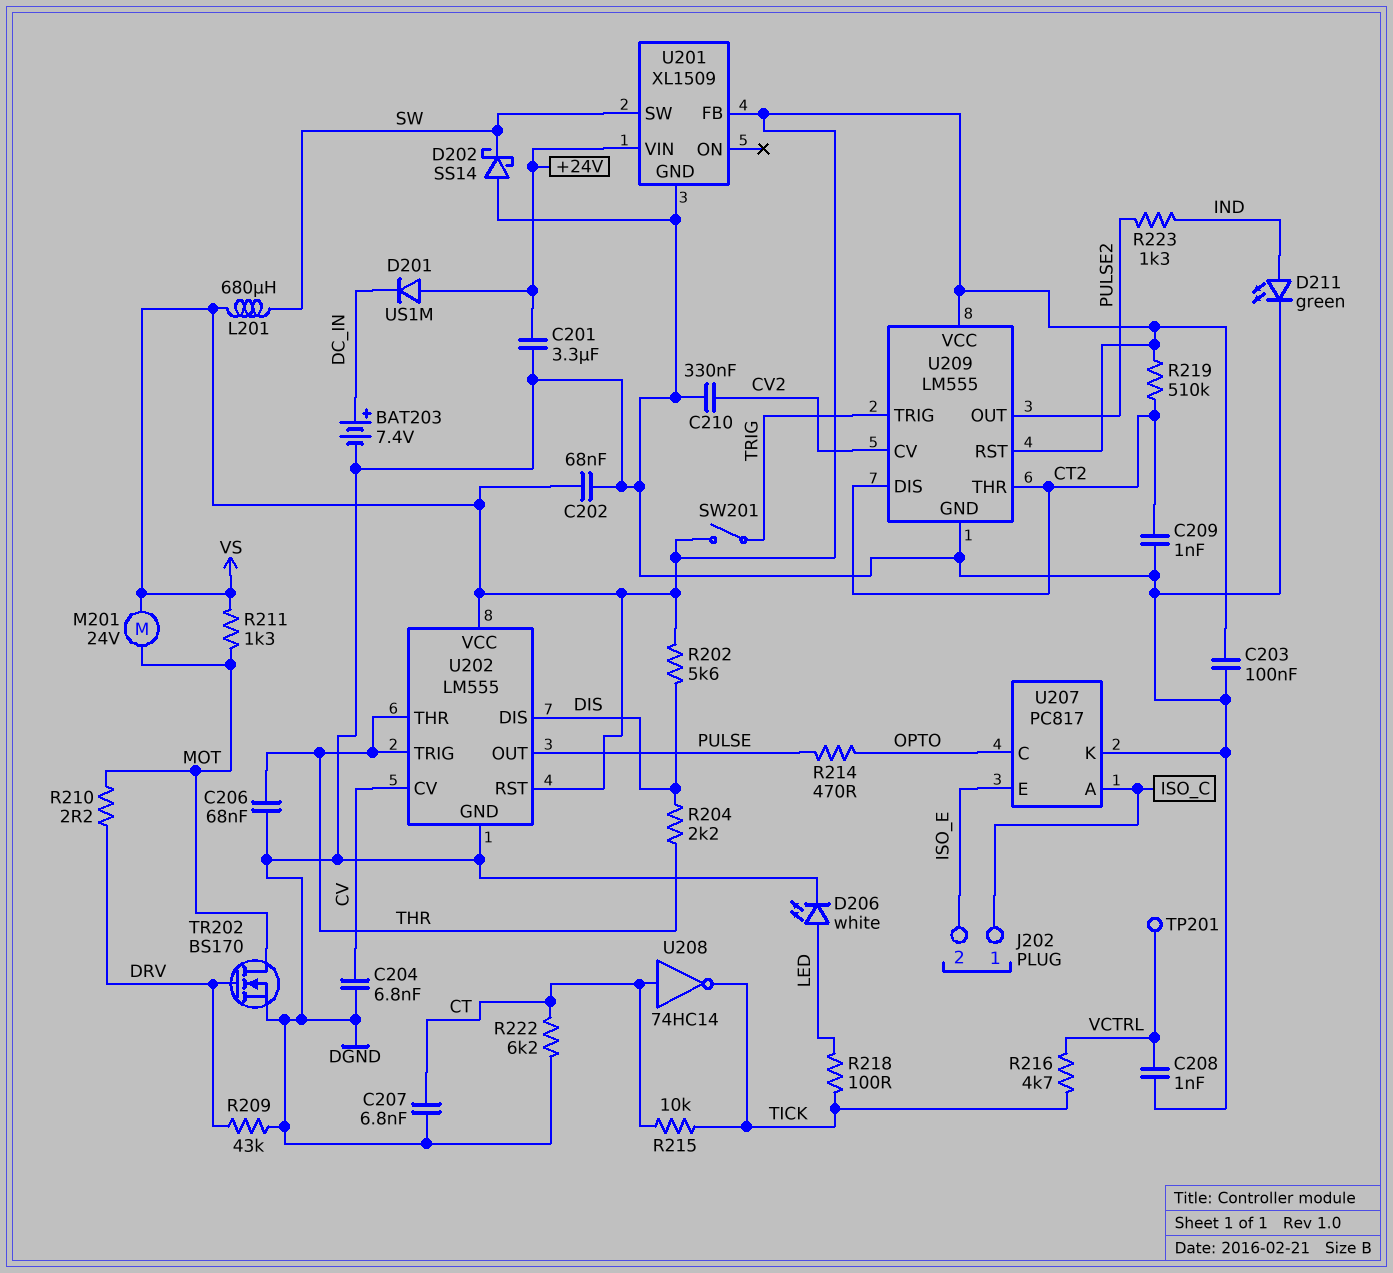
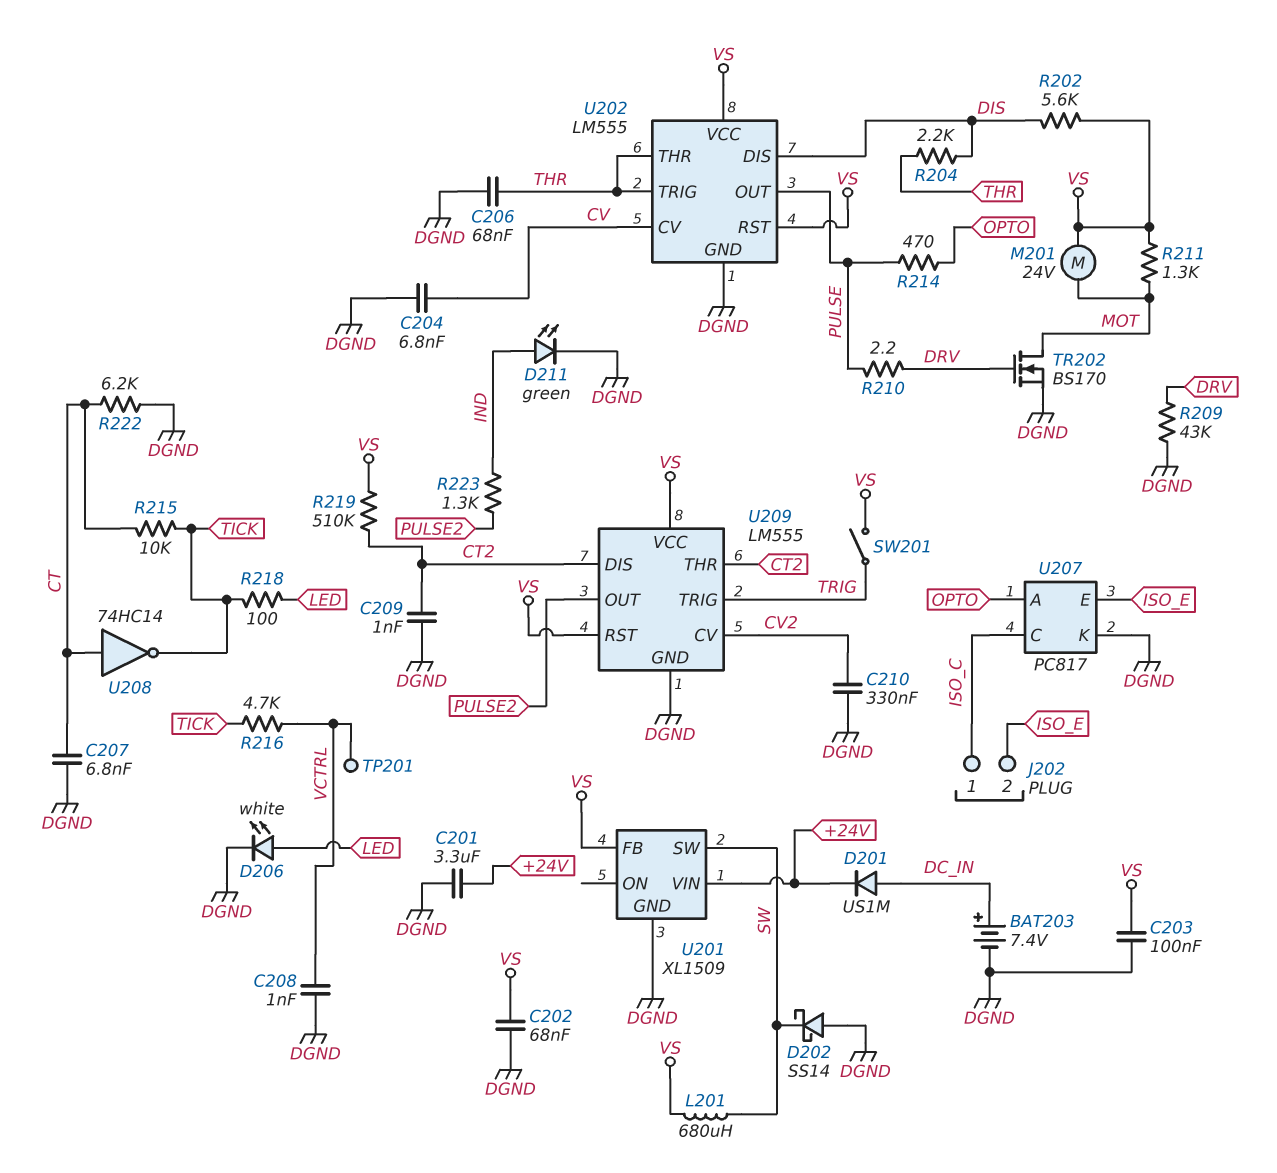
D201: diode US1M (A +24V, K DC_IN) -> diode US1M (A DC_IN, K +24V)
R210: 2.2 (DRV, MOT) -> 2.2 (DRV, PULSE)
U207 pin A: ISO_C -> OPTO
U207 pin C: OPTO -> ISO_C

